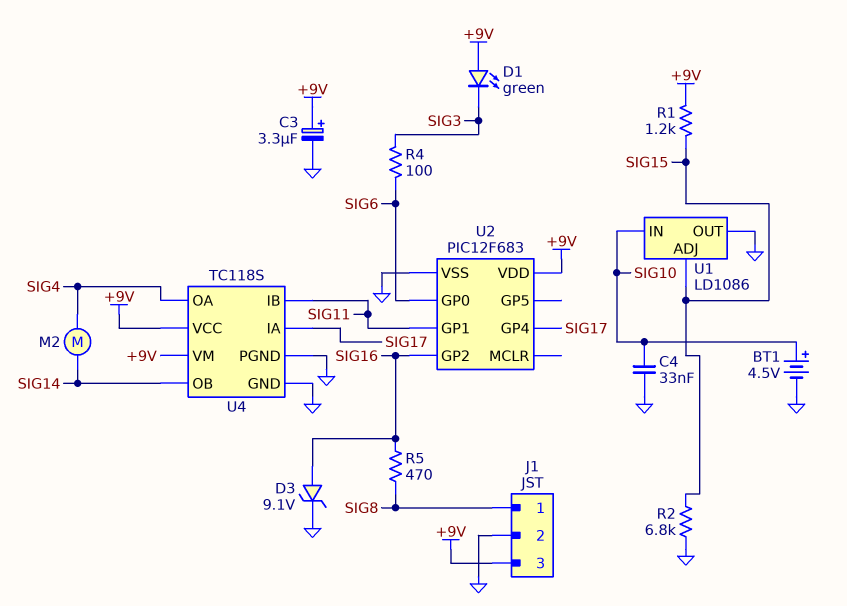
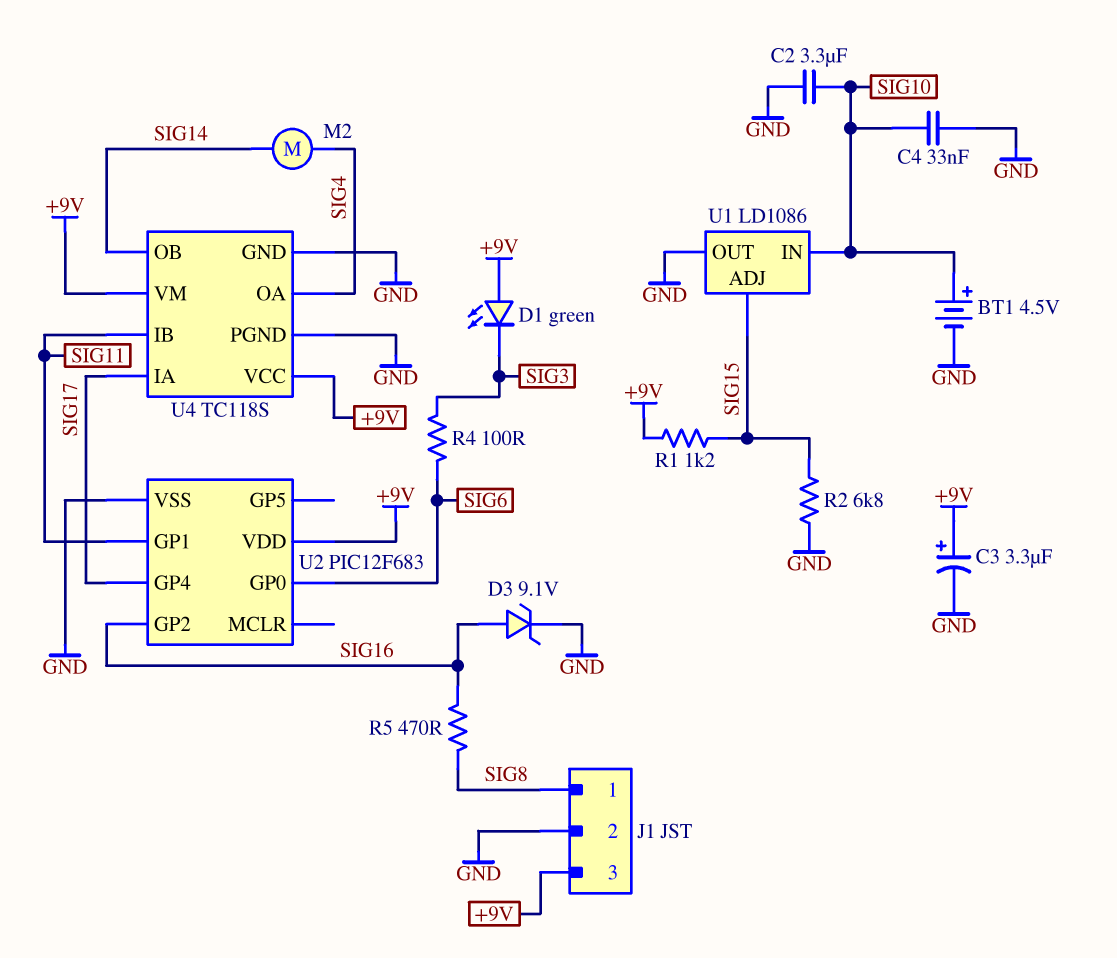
C2: none -> 3.3uF (GND, SIG10)

